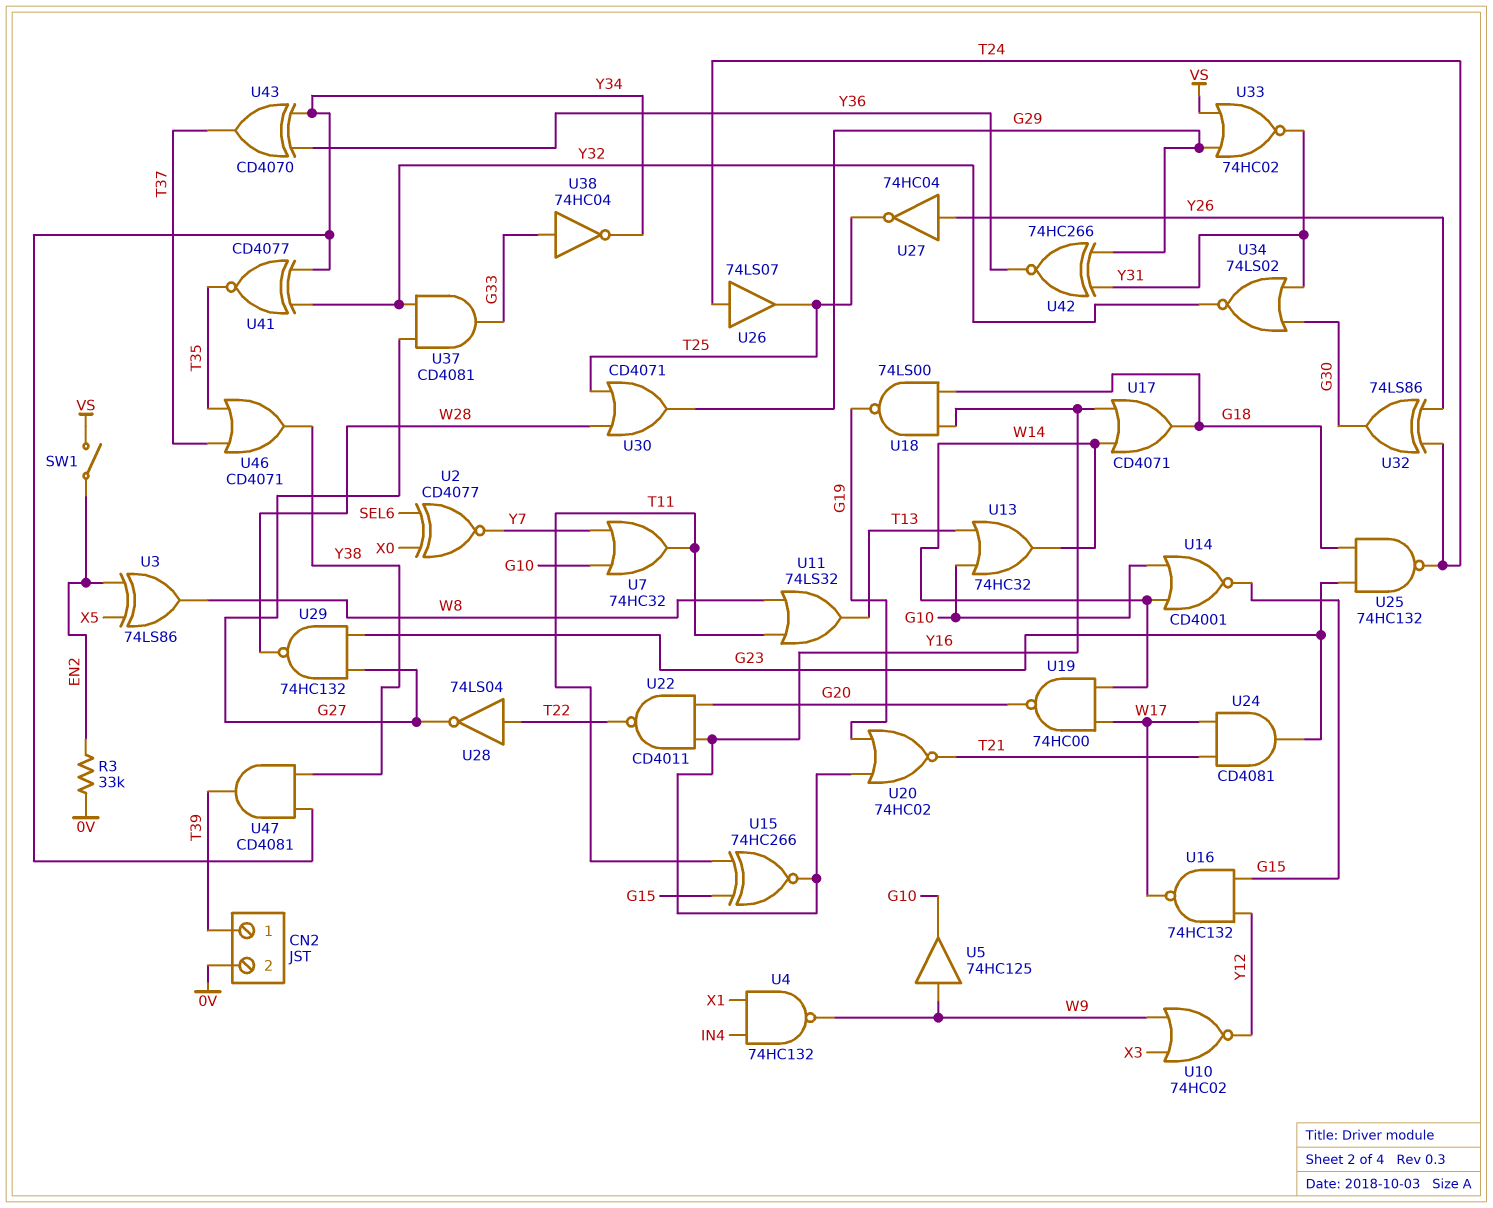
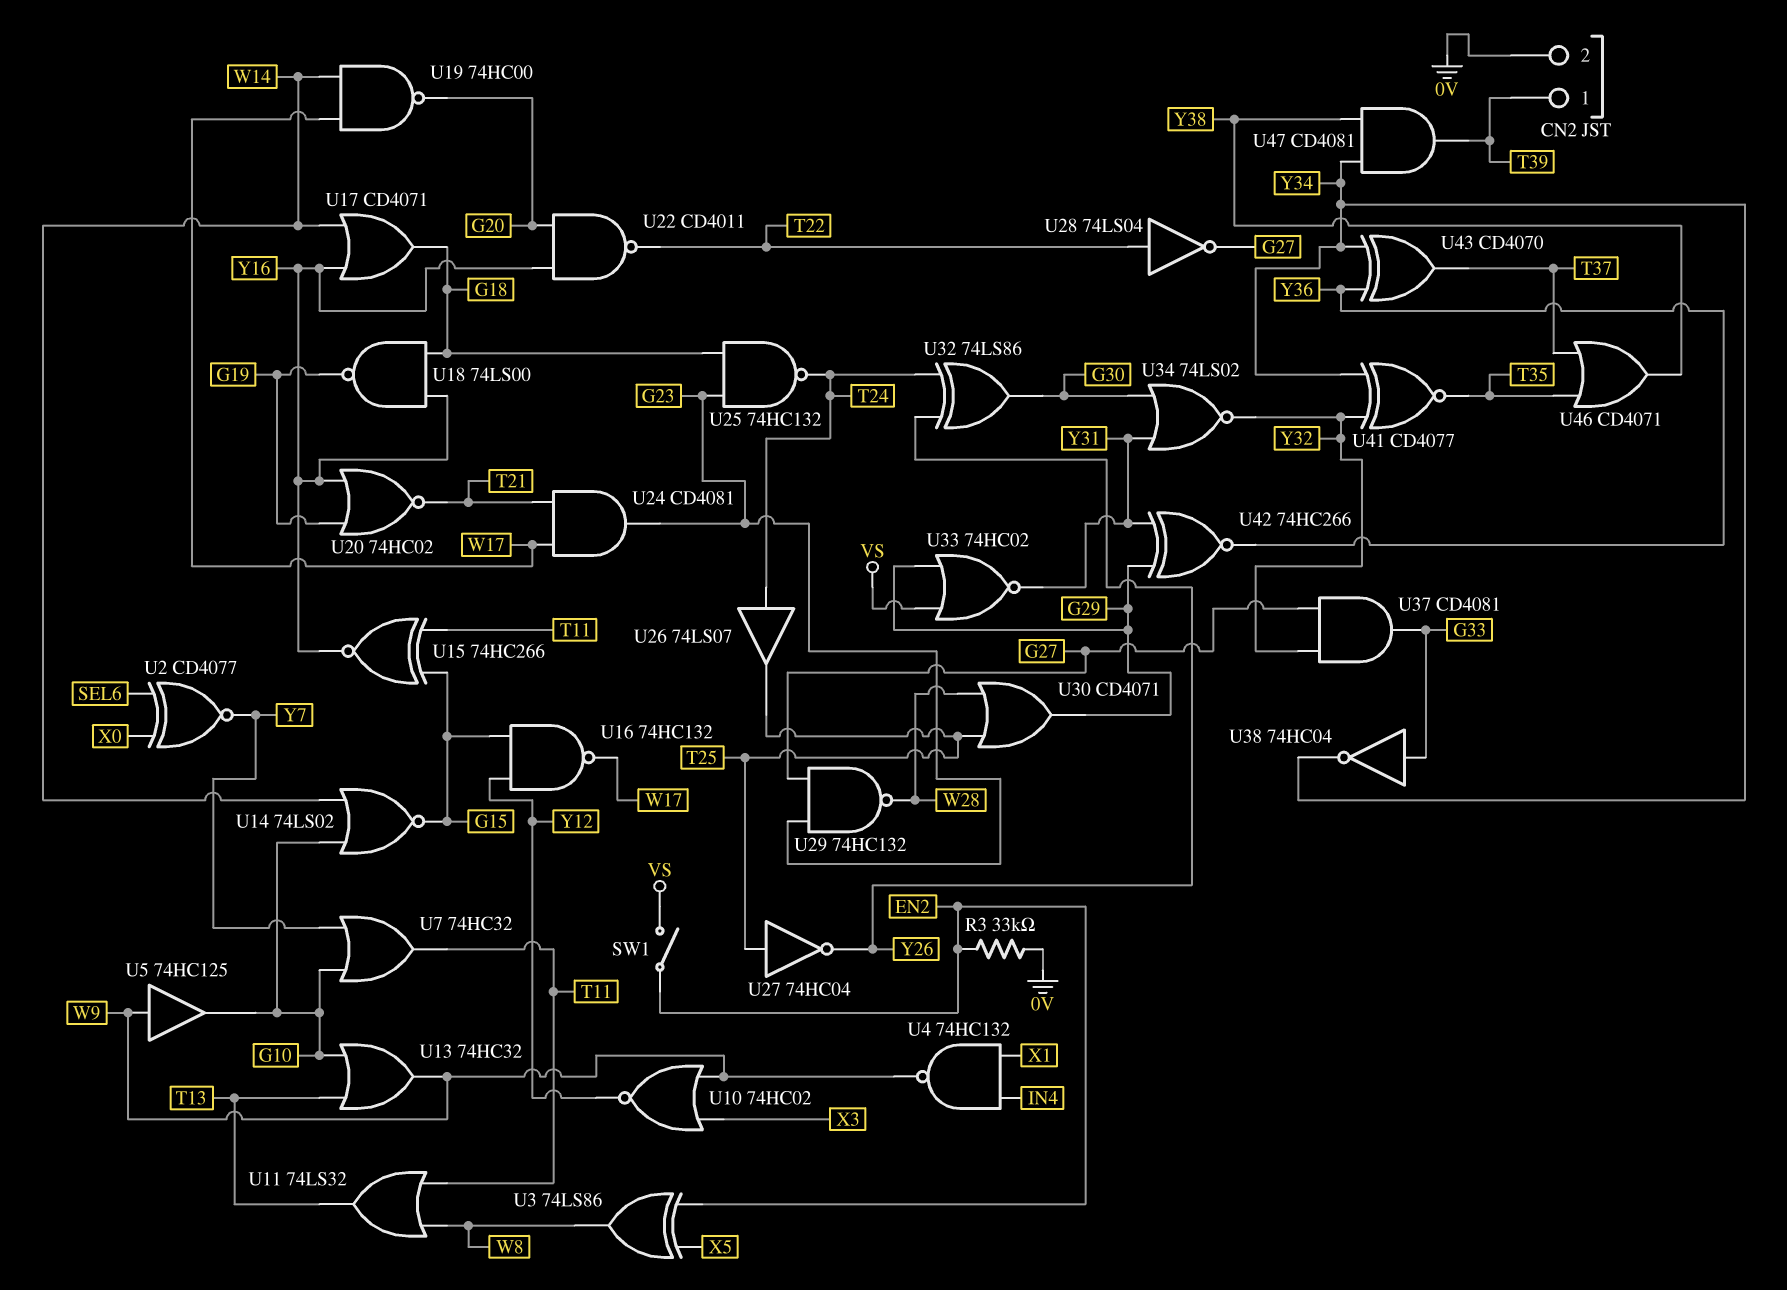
U13: OR 74HC32 (in G10, in T13, out W14) -> OR 74HC32 (in G10, in T13, out W9)
U14: NOR CD4001 (in G10, in W14, out G15) -> NOR 74LS02 (in G10, in W14, out G15)
U27: NOT 74HC04 (in Y26, out T25) -> NOT 74HC04 (in T25, out Y26)

